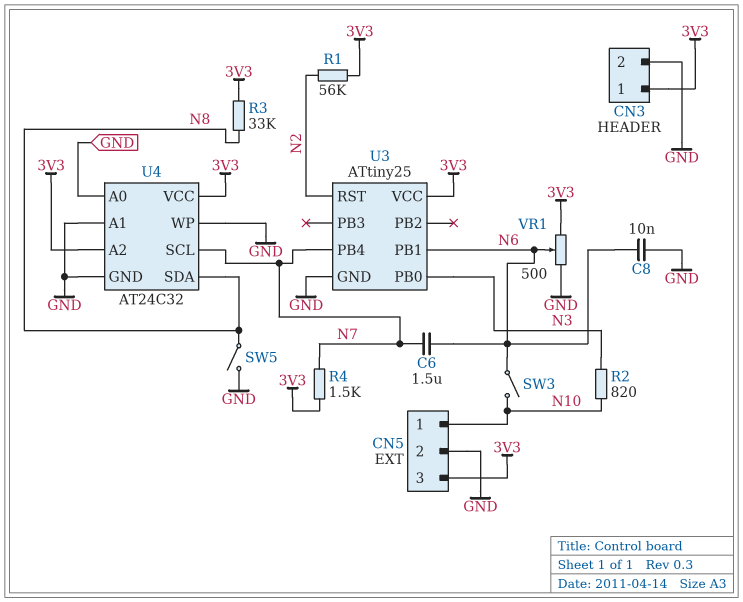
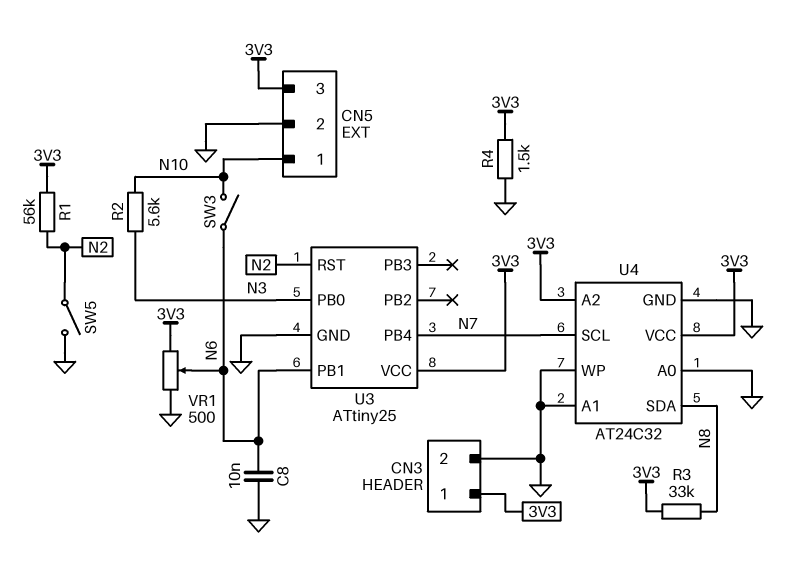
C6: 1.5uF (N6, N7) -> none
R2: 820 (N3, N10) -> 5.6k (N3, N10)
R4: 1.5k (3V3, N7) -> 1.5k (3V3, GND)
SW5: switch (GND, N8) -> switch (GND, N2)

